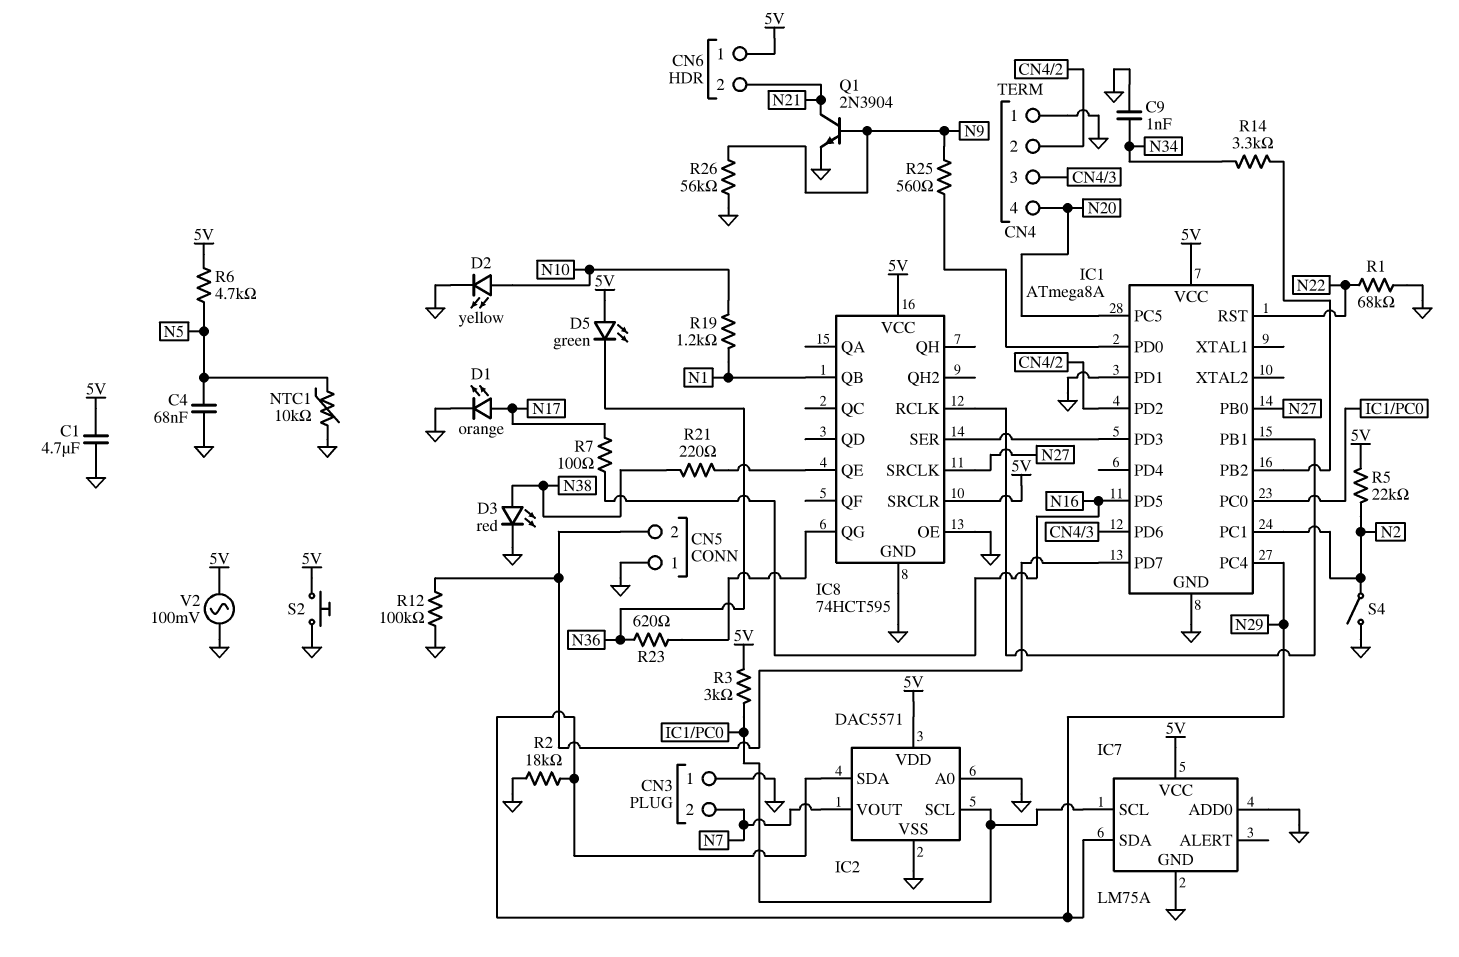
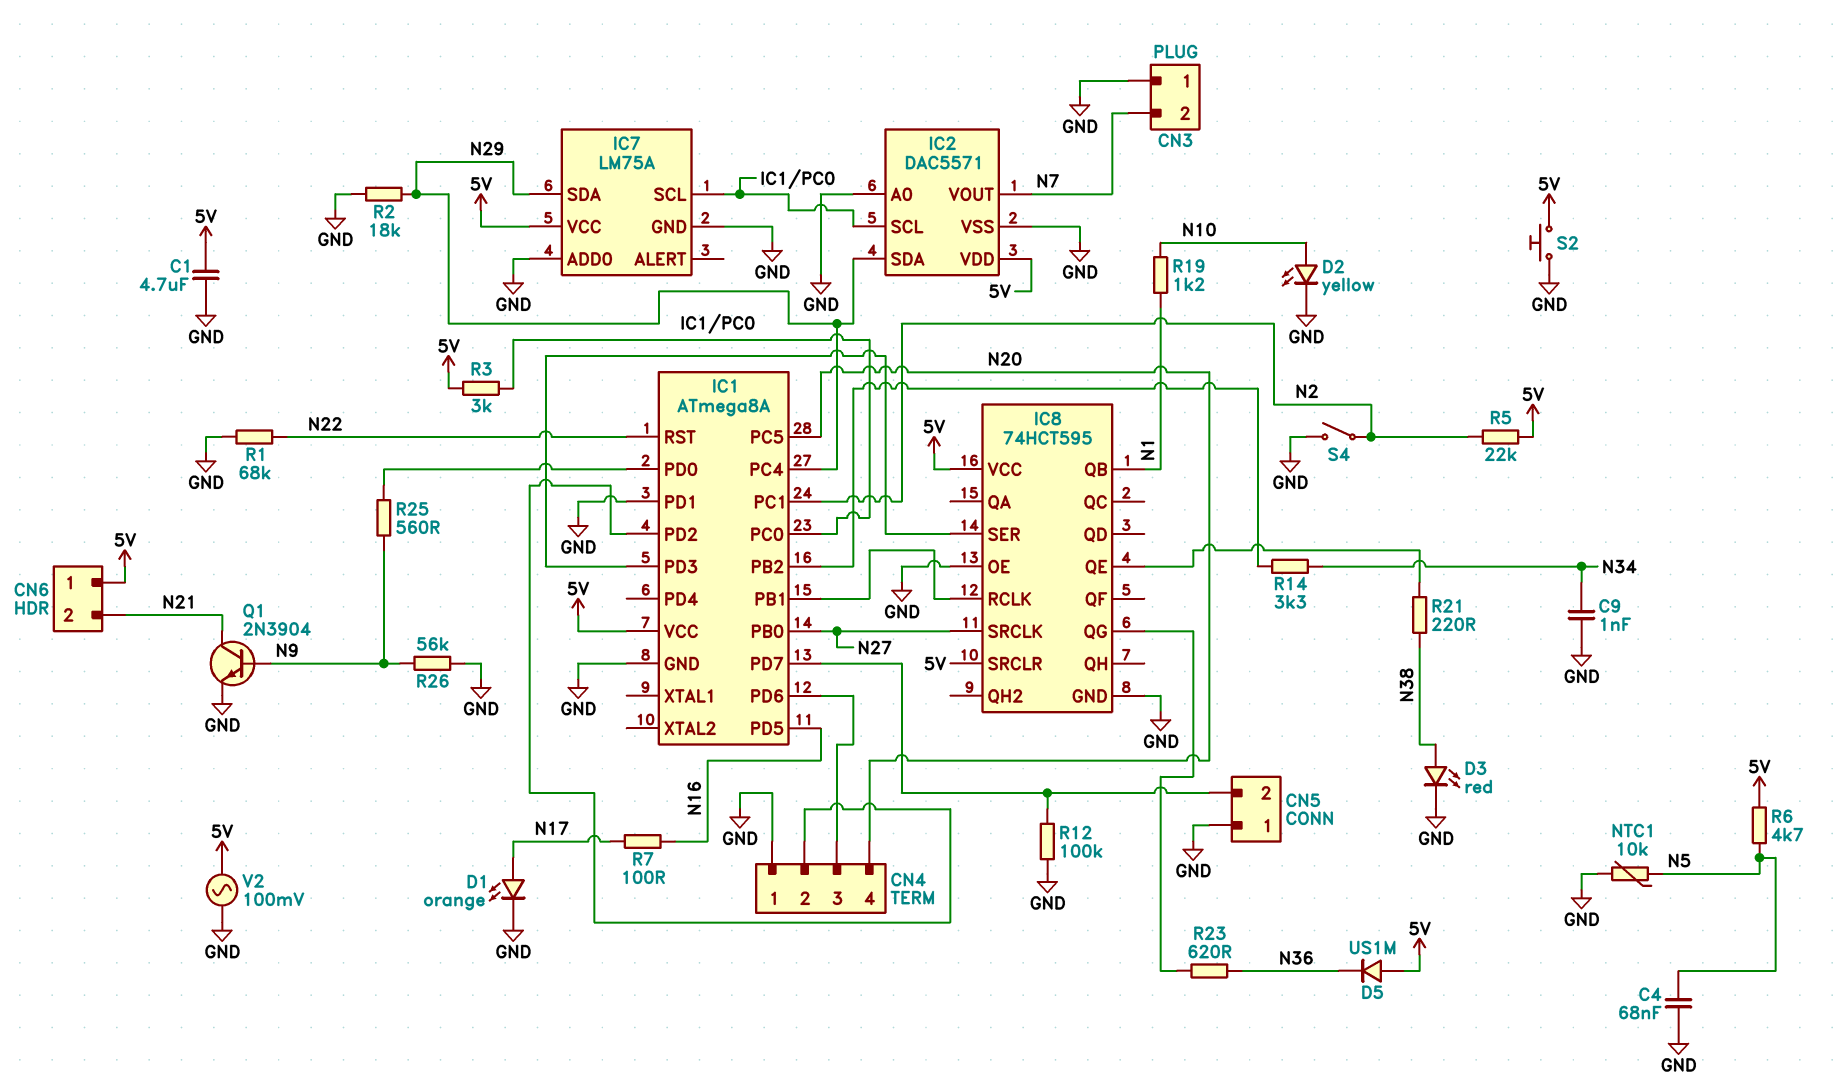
D5: LED green (A 5V, K N36) -> diode US1M (A 5V, K N36)

